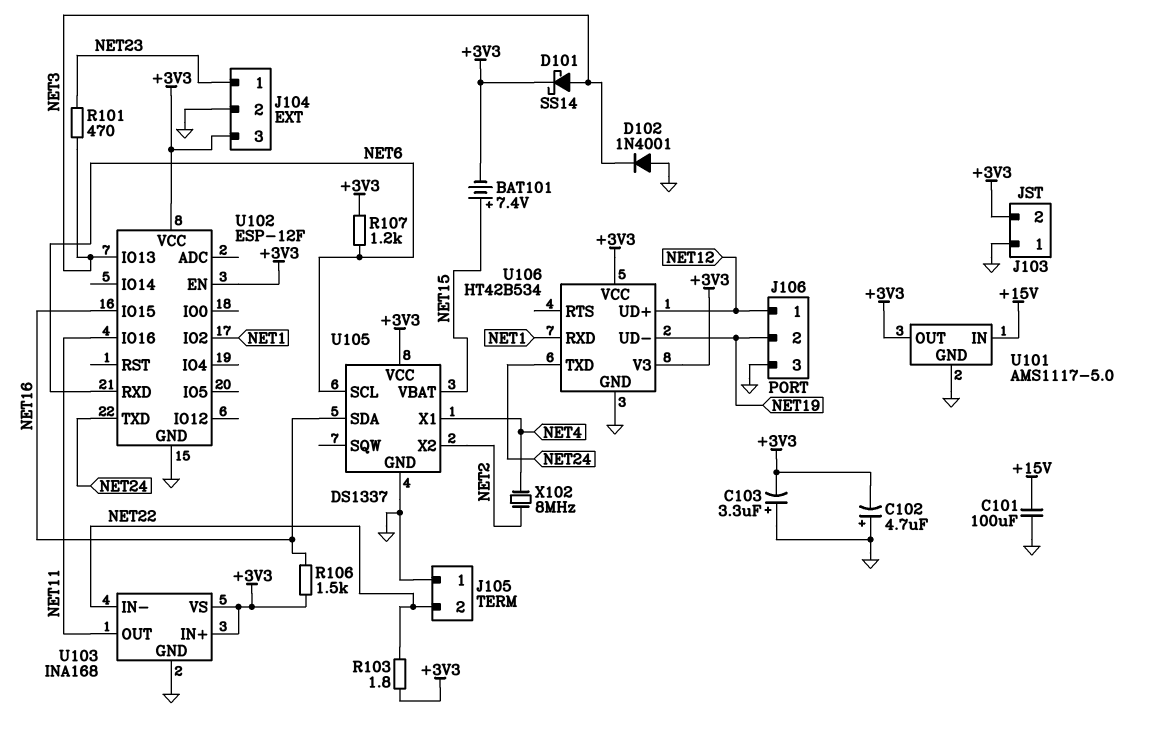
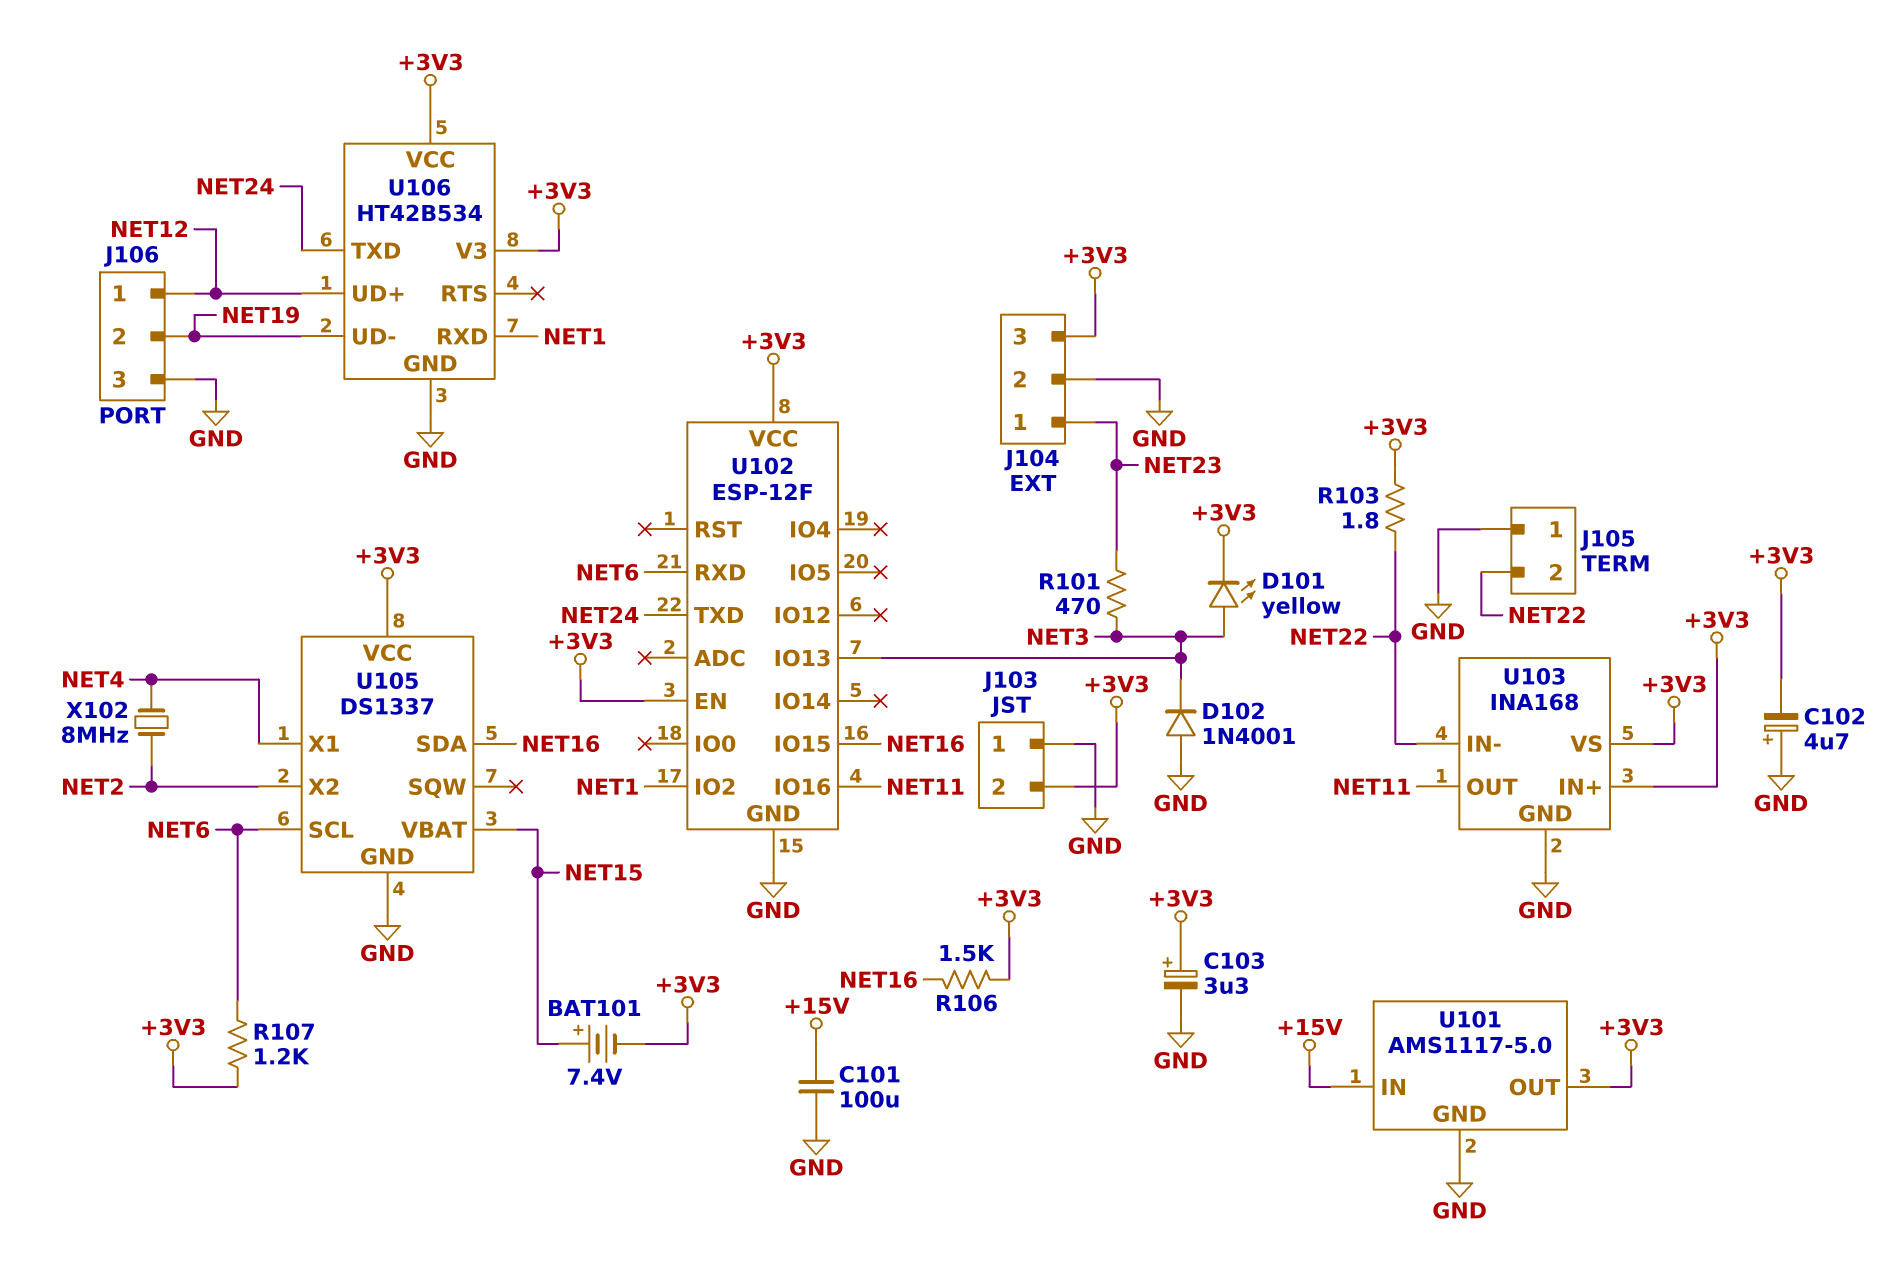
C103: 3.3uF (plus GND, minus +3V3) -> 3.3uF (plus +3V3, minus GND)
D101: schottky SS14 (A NET3, K +3V3) -> LED yellow (A NET3, K +3V3)

